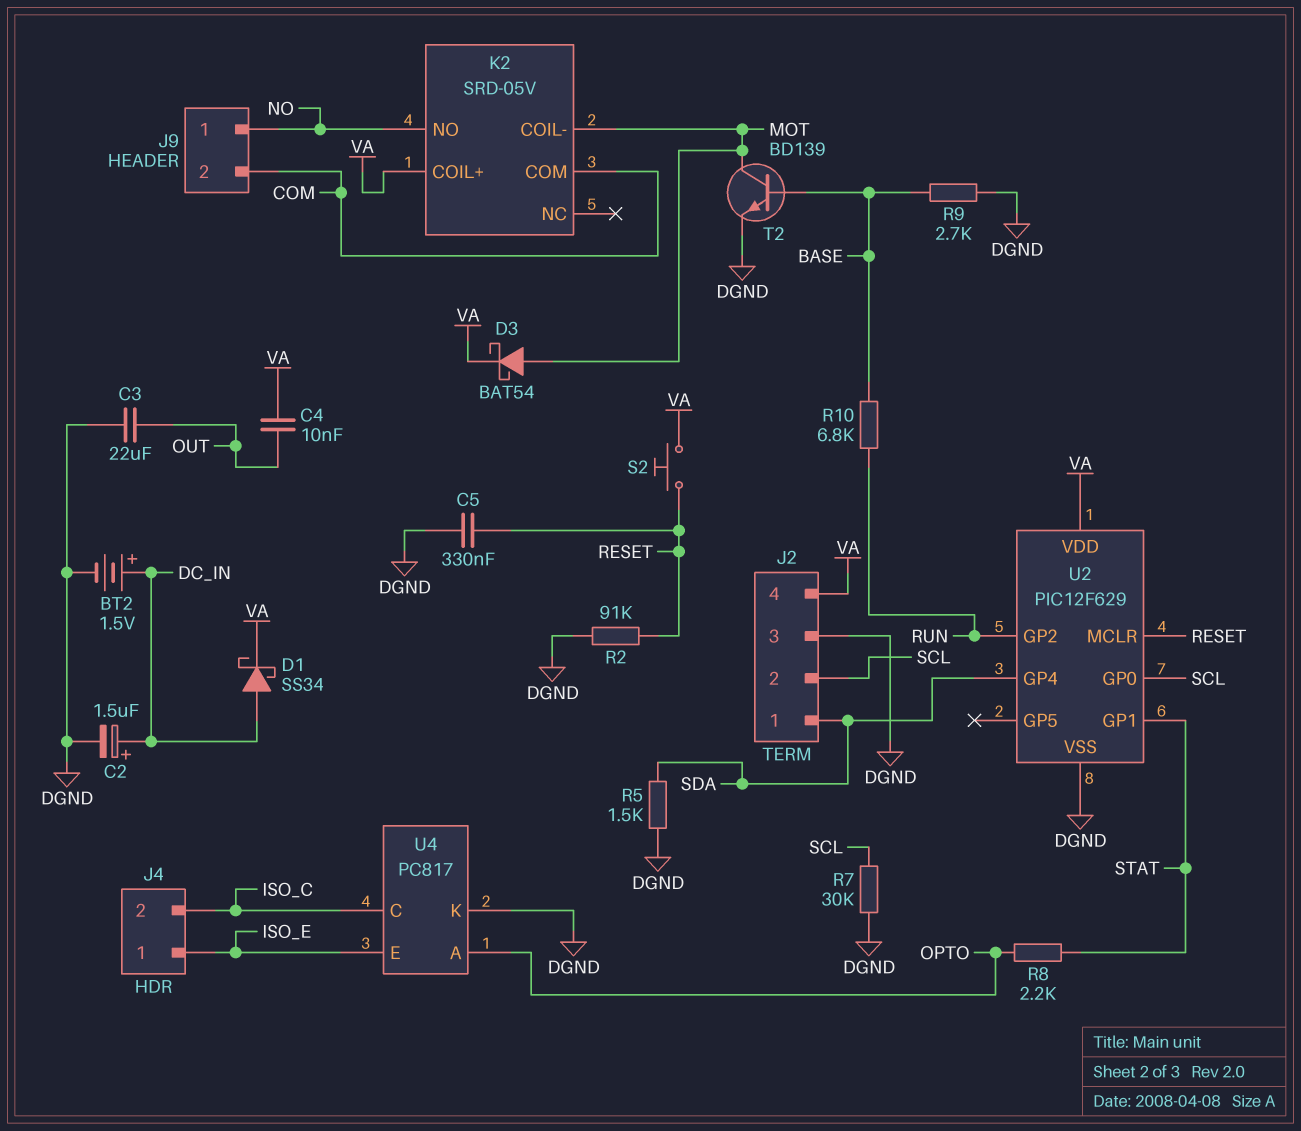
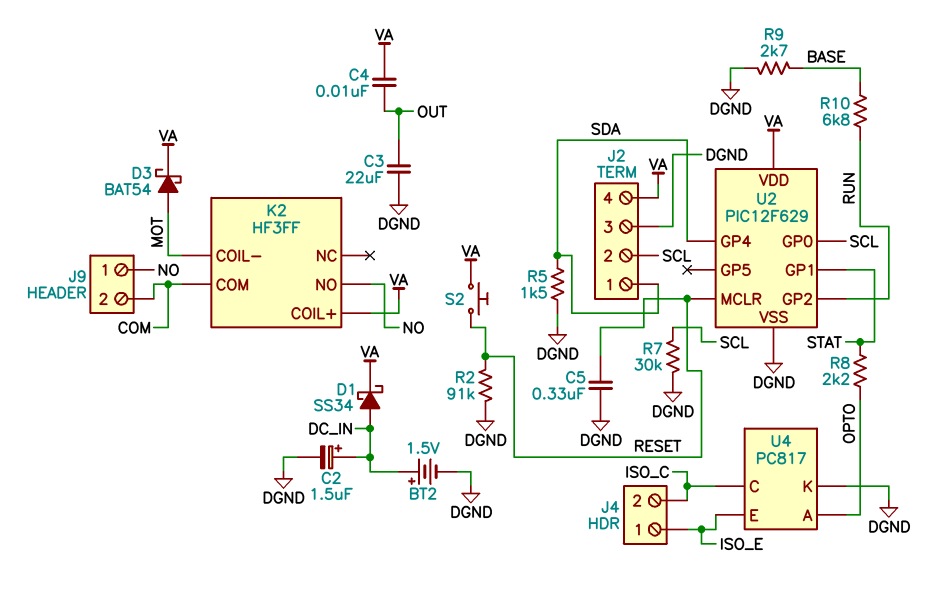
K2: SRD-05V -> HF3FF
T2: NPN BD139 (B BASE, C MOT, E DGND) -> none

